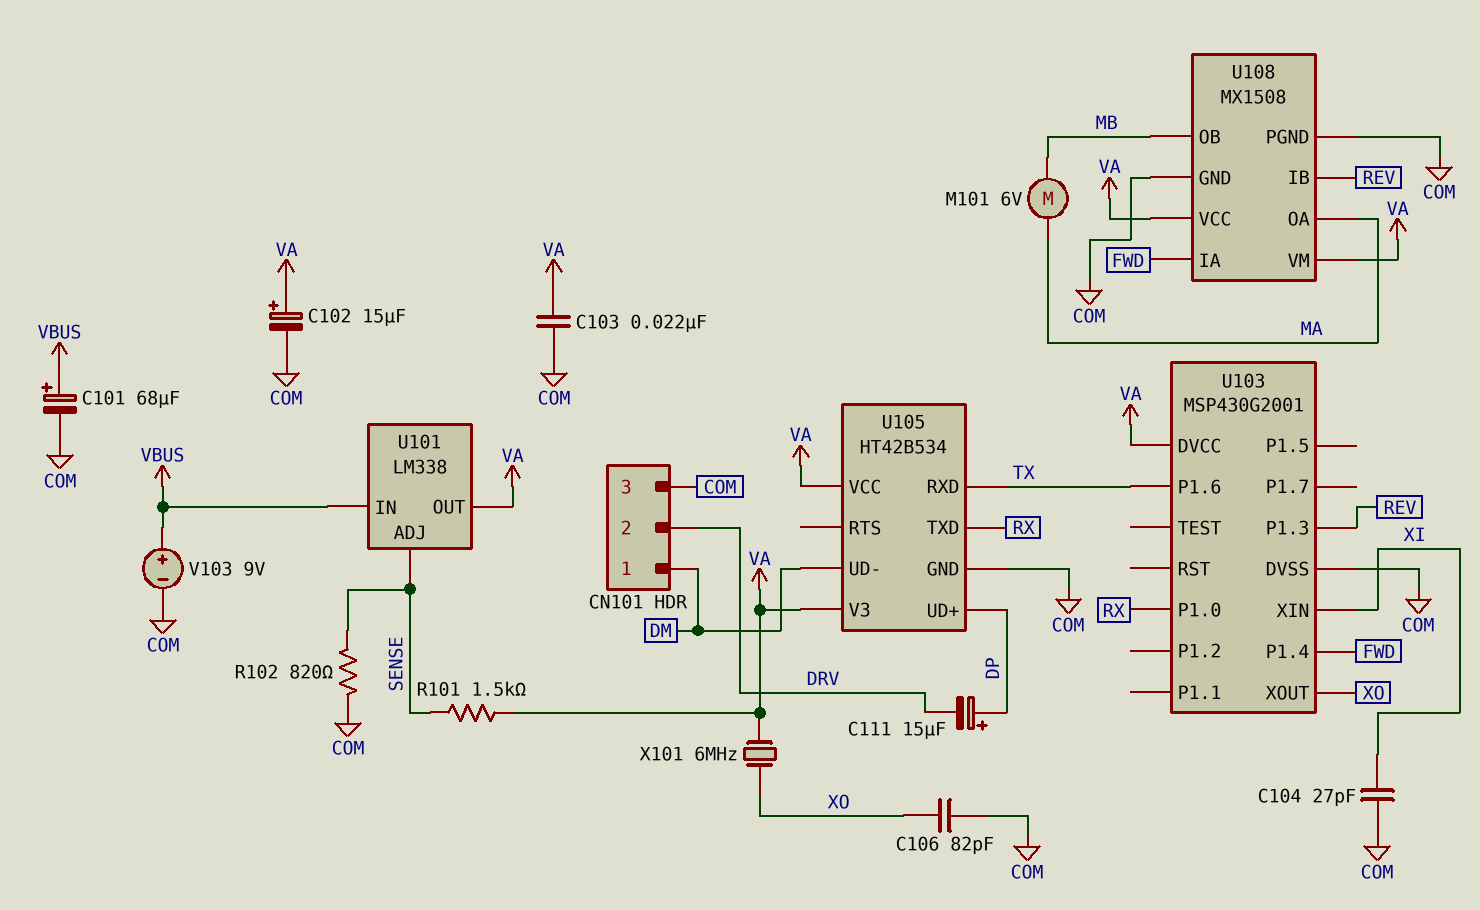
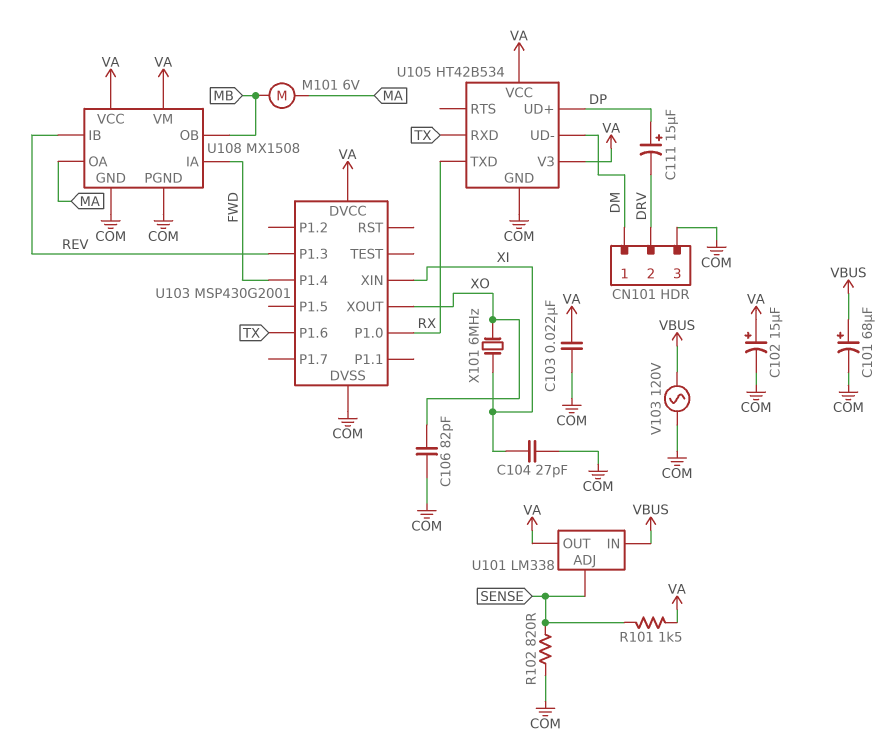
V103: 9V (plus VBUS, minus COM) -> AC 120V (COM, VBUS)
X101: 6MHz (VA, XO) -> 6MHz (XI, XO)

